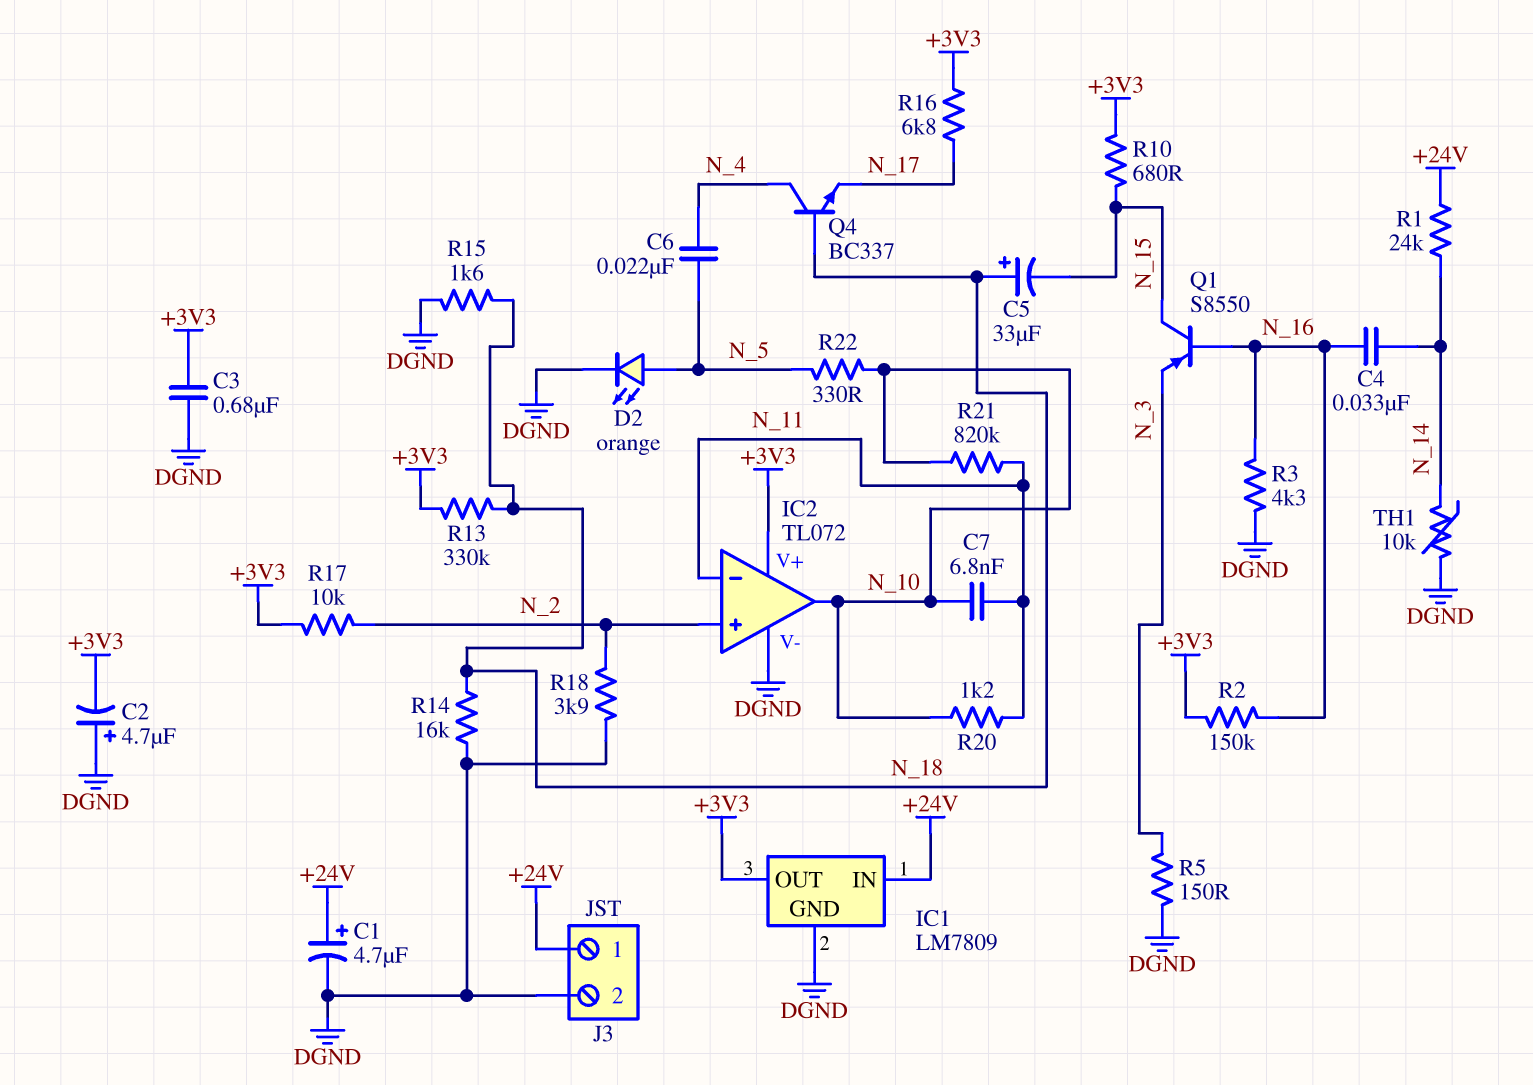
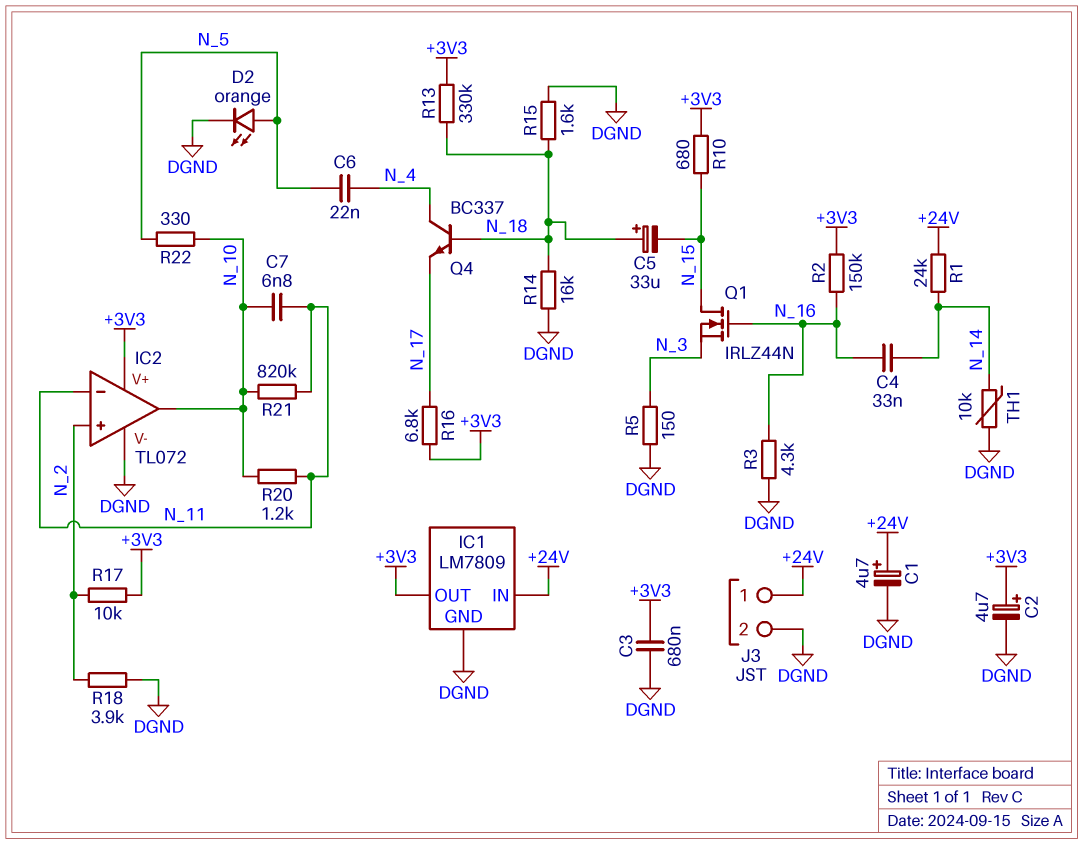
C2: 4.7uF (plus DGND, minus +3V3) -> 4.7uF (plus +3V3, minus DGND)
Q1: PNP S8550 (B N_16, C N_15, E N_3) -> NMOS IRLZ44N (G N_16, D N_15, S N_3)

